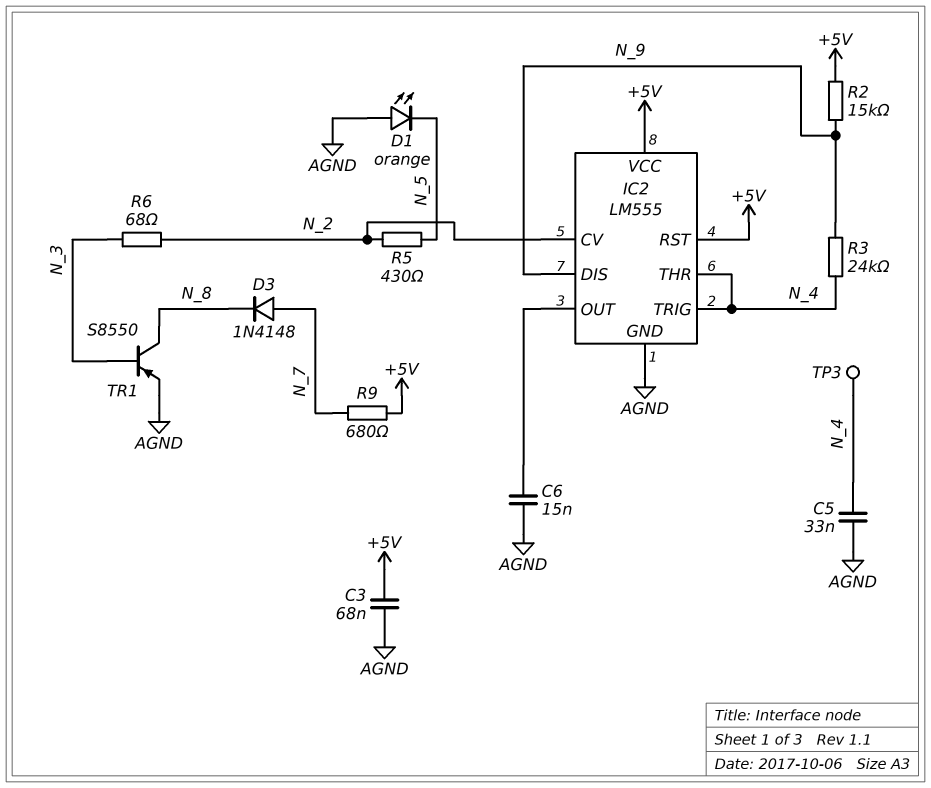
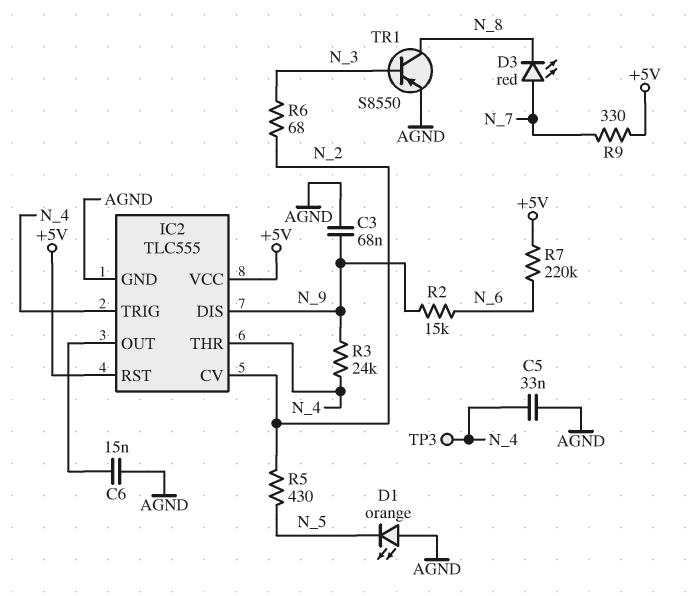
C3: 68nF (+5V, AGND) -> 68nF (AGND, N_9)
D3: diode 1N4148 (A N_7, K N_8) -> LED red (A N_7, K N_8)
IC2: LM555 -> TLC555
R2: 15k (+5V, N_9) -> 15k (N_6, N_9)
R7: none -> 220k (+5V, N_6)
R9: 680 (+5V, N_7) -> 330 (+5V, N_7)

